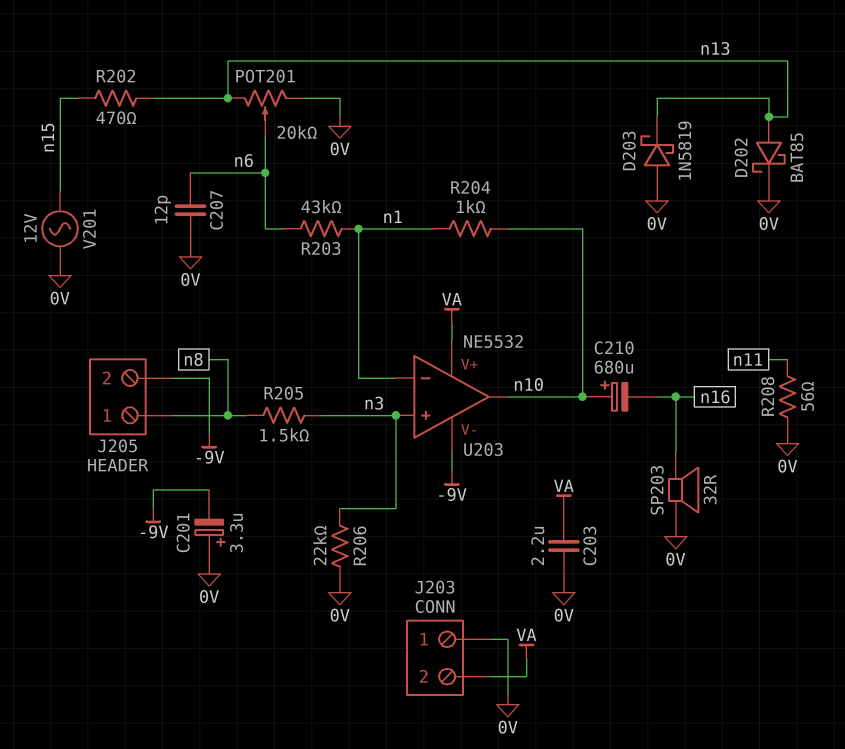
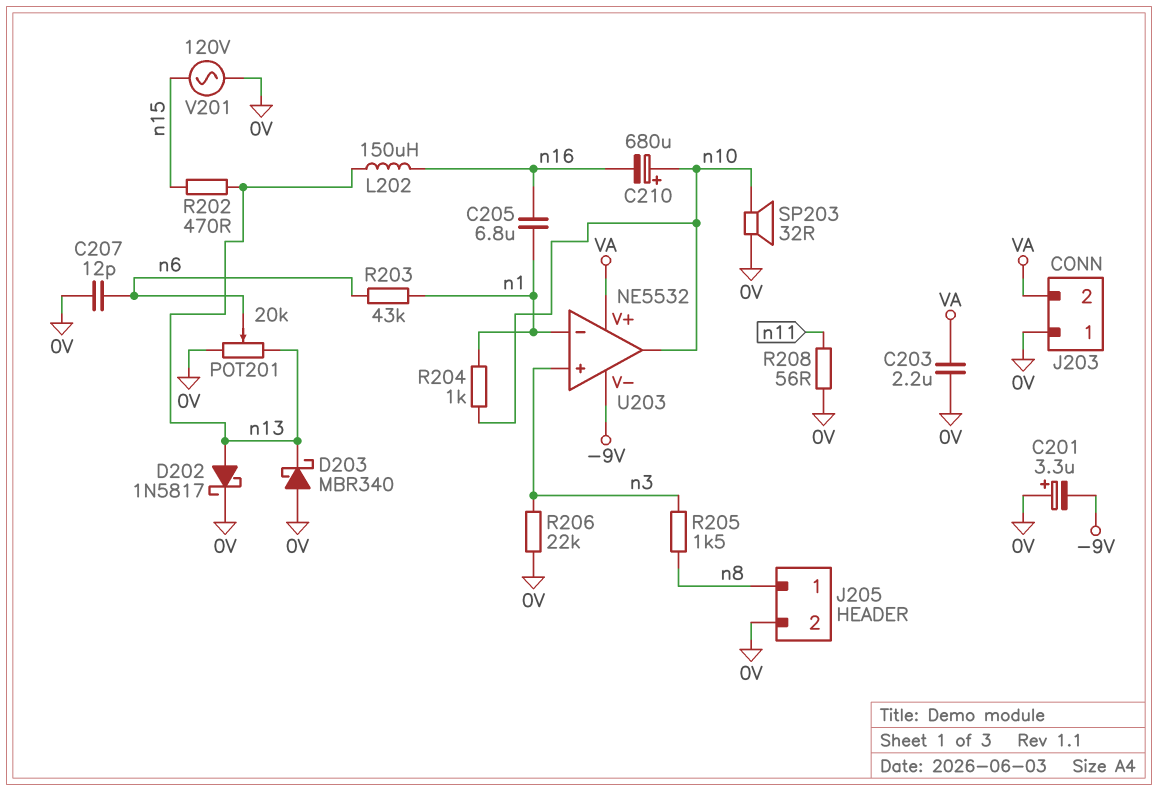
C205: none -> 6.8uF (n1, n16)
D202: schottky BAT85 (A n13, K 0V) -> schottky 1N5817 (A n13, K 0V)
D203: schottky 1N5819 (A 0V, K n13) -> schottky MBR340 (A 0V, K n13)
J205 pin 2: -9V -> 0V
L202: none -> 150uH (n13, n16)
SP203: speaker 32R (0V, n16) -> speaker 32R (0V, n10)
V201: AC 12V (0V, n15) -> AC 120V (0V, n15)

